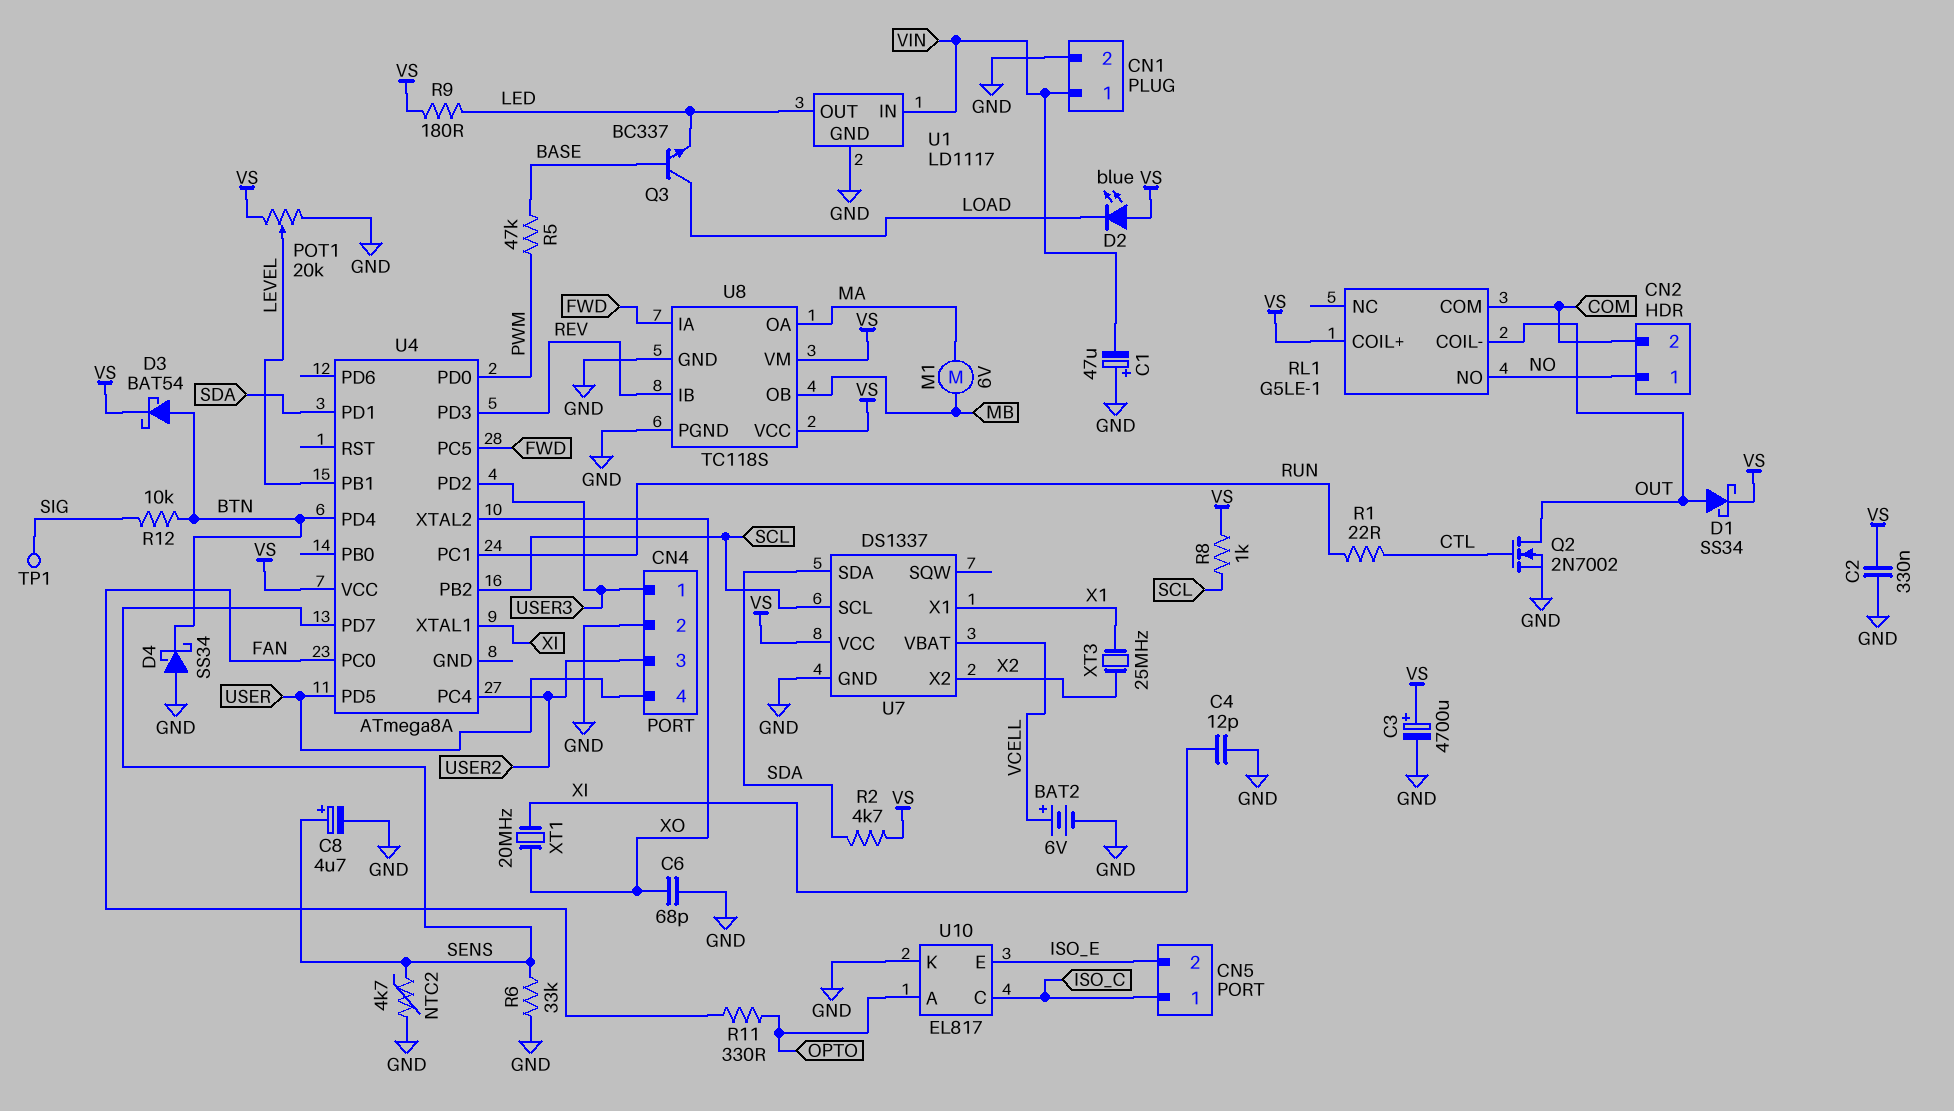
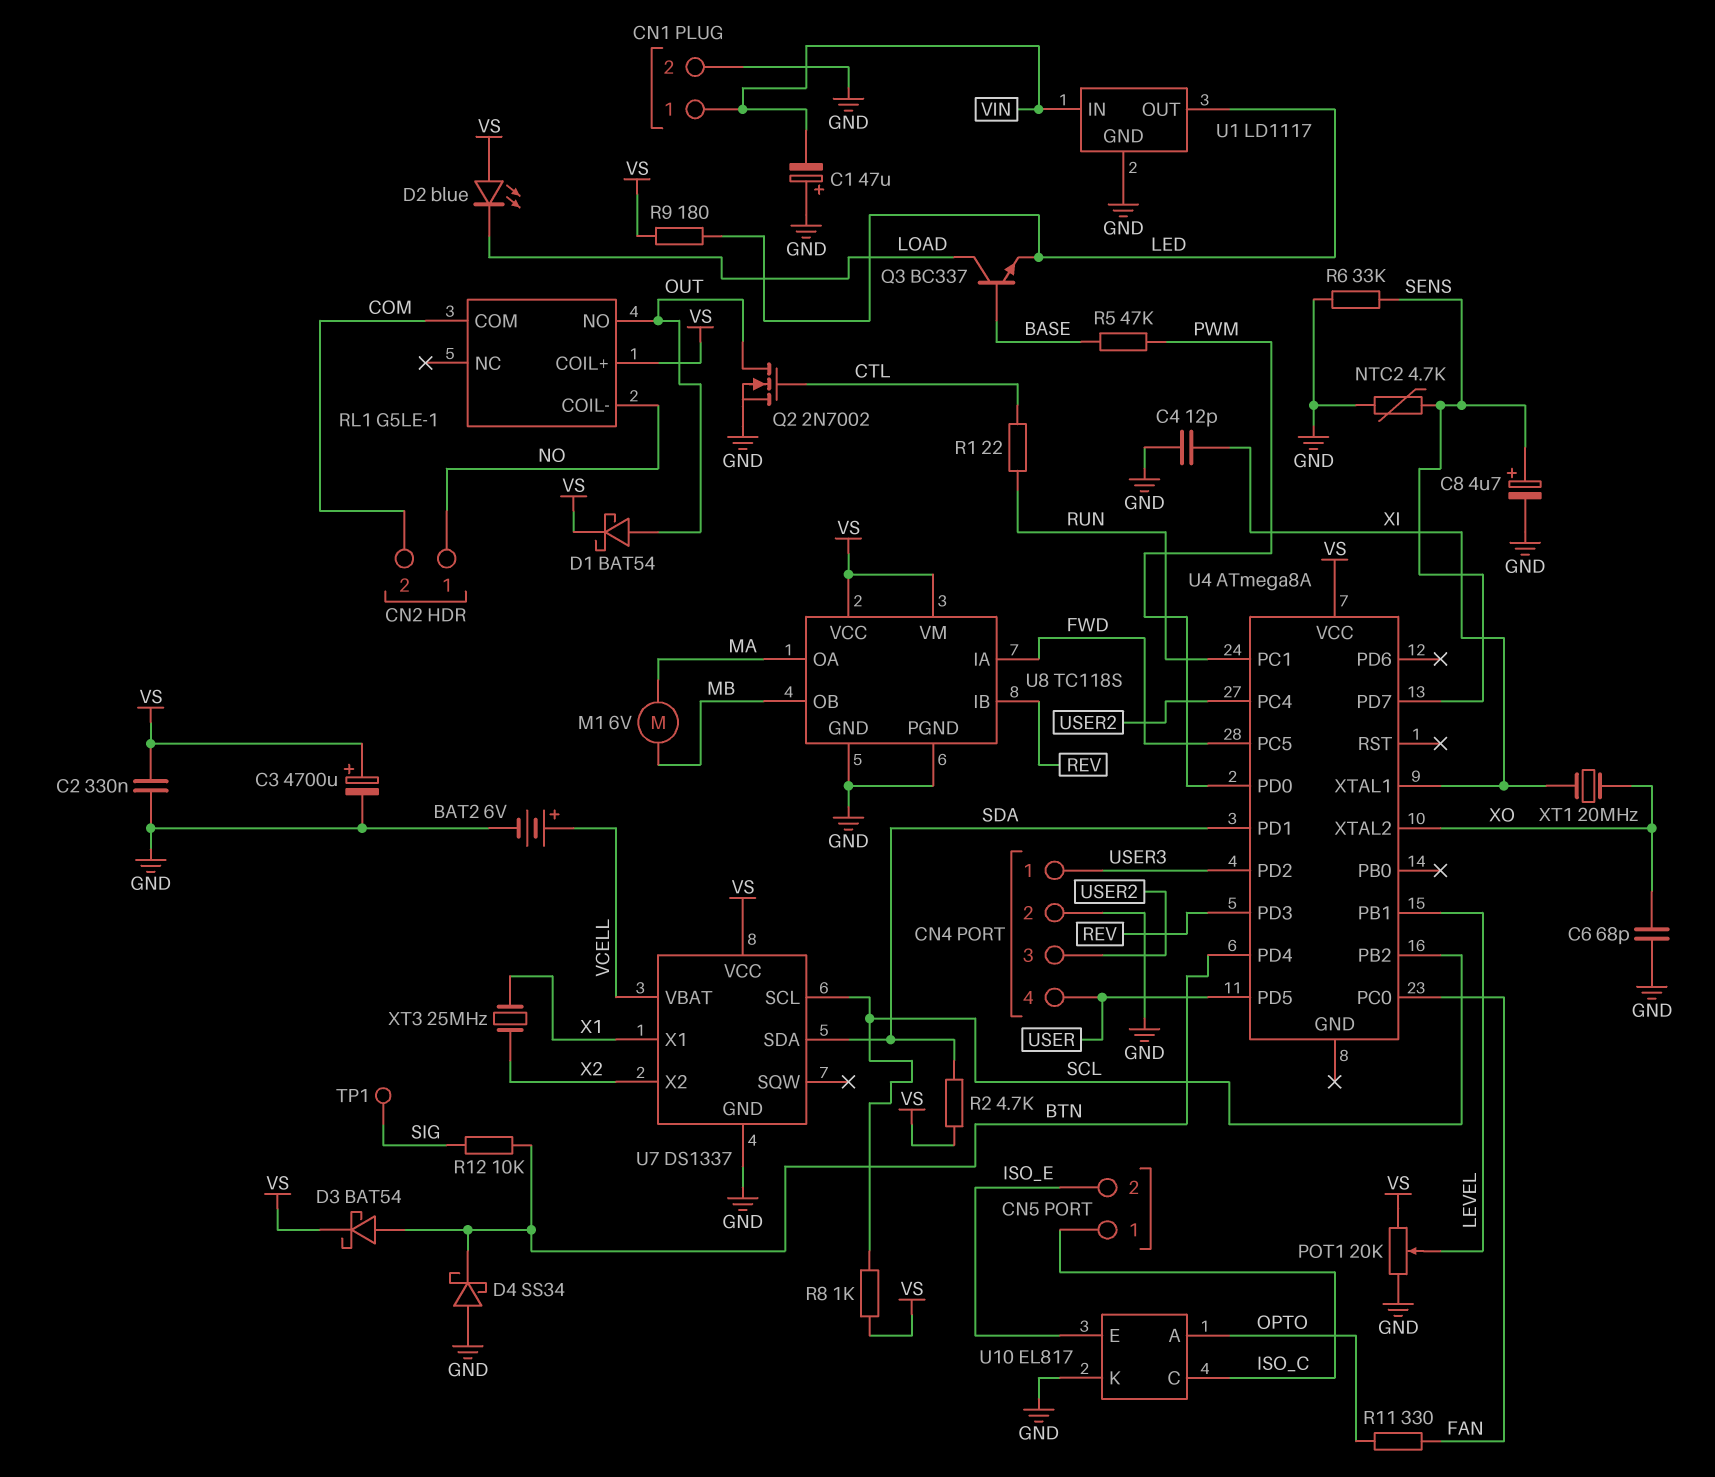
D1: schottky SS34 (A OUT, K VS) -> schottky BAT54 (A OUT, K VS)
RL1 pin COIL-: OUT -> NO
RL1 pin NO: NO -> OUT

